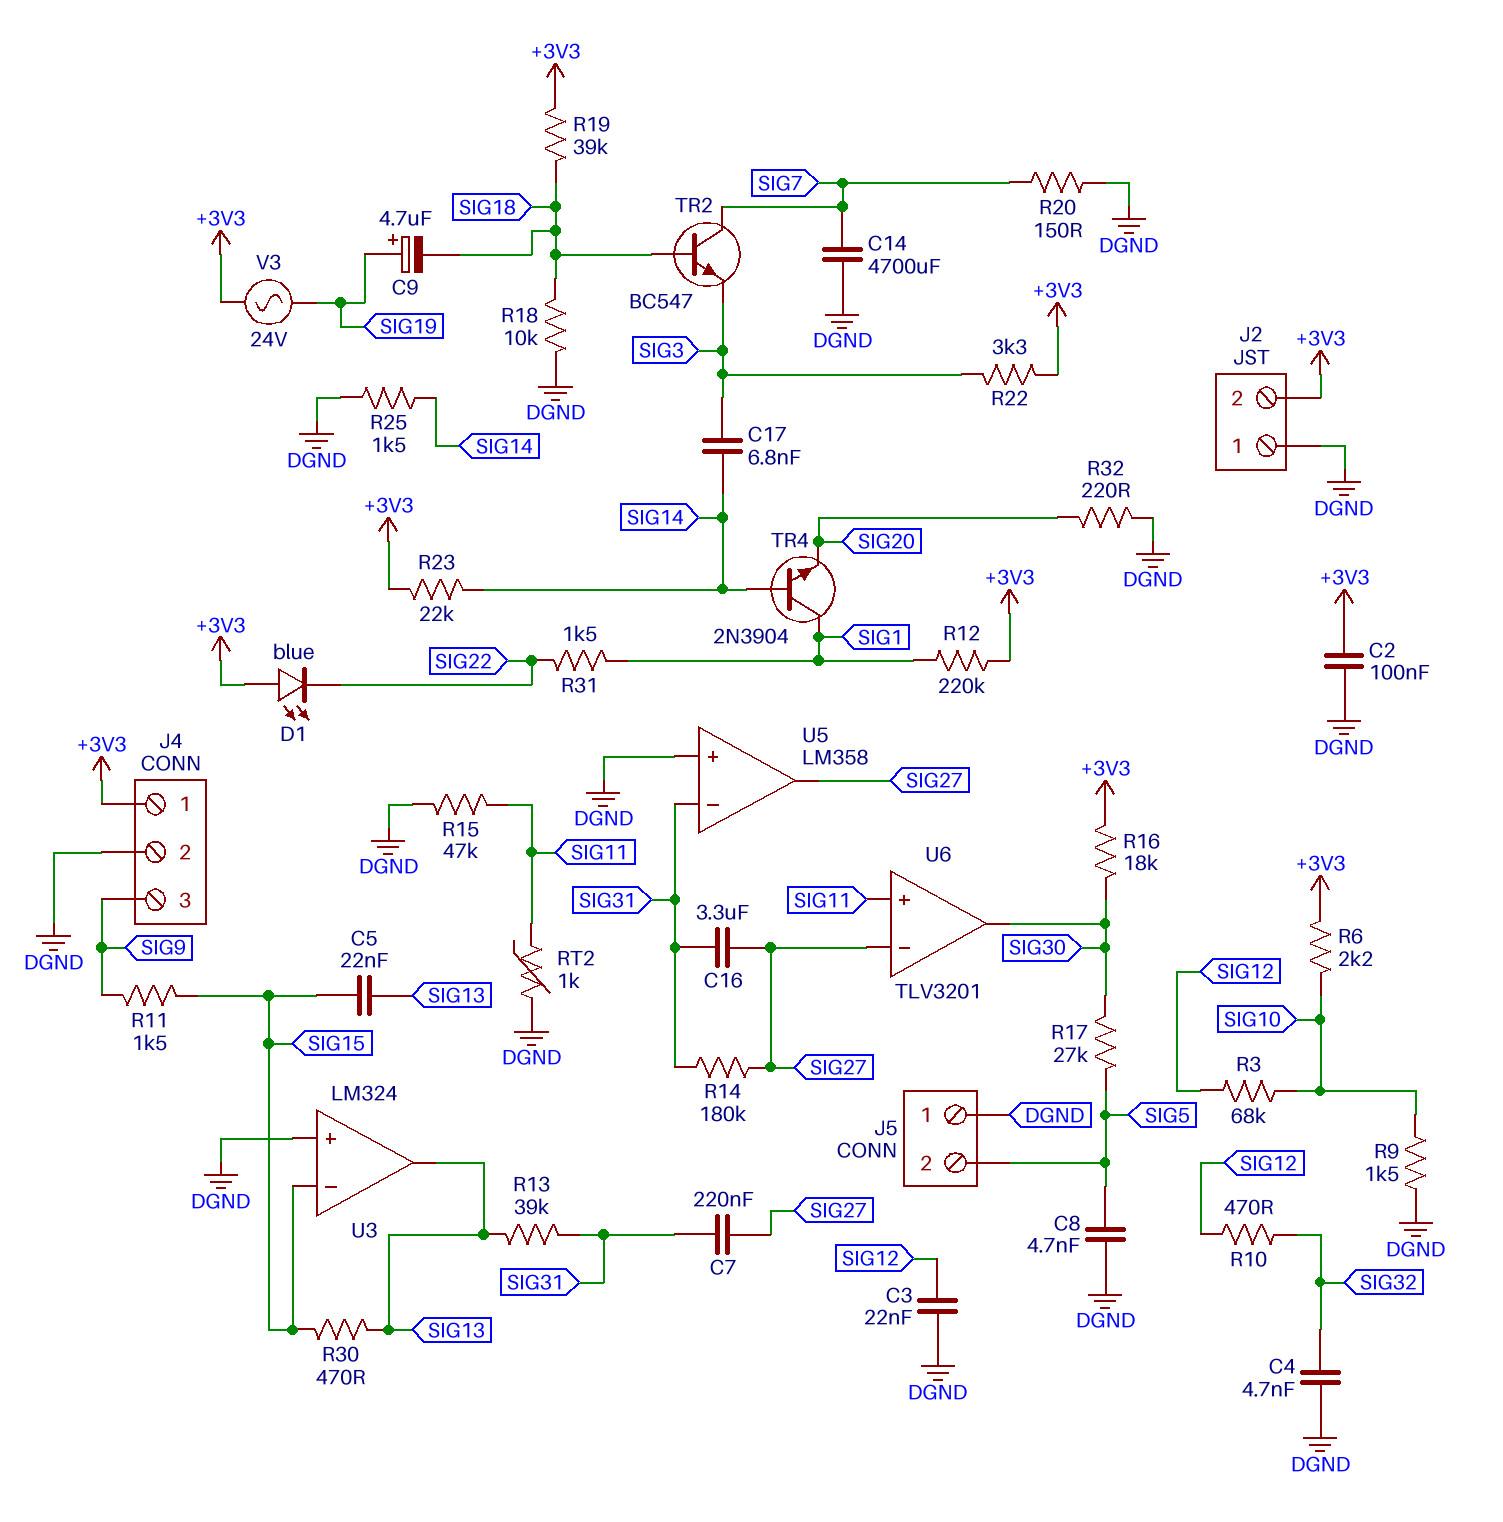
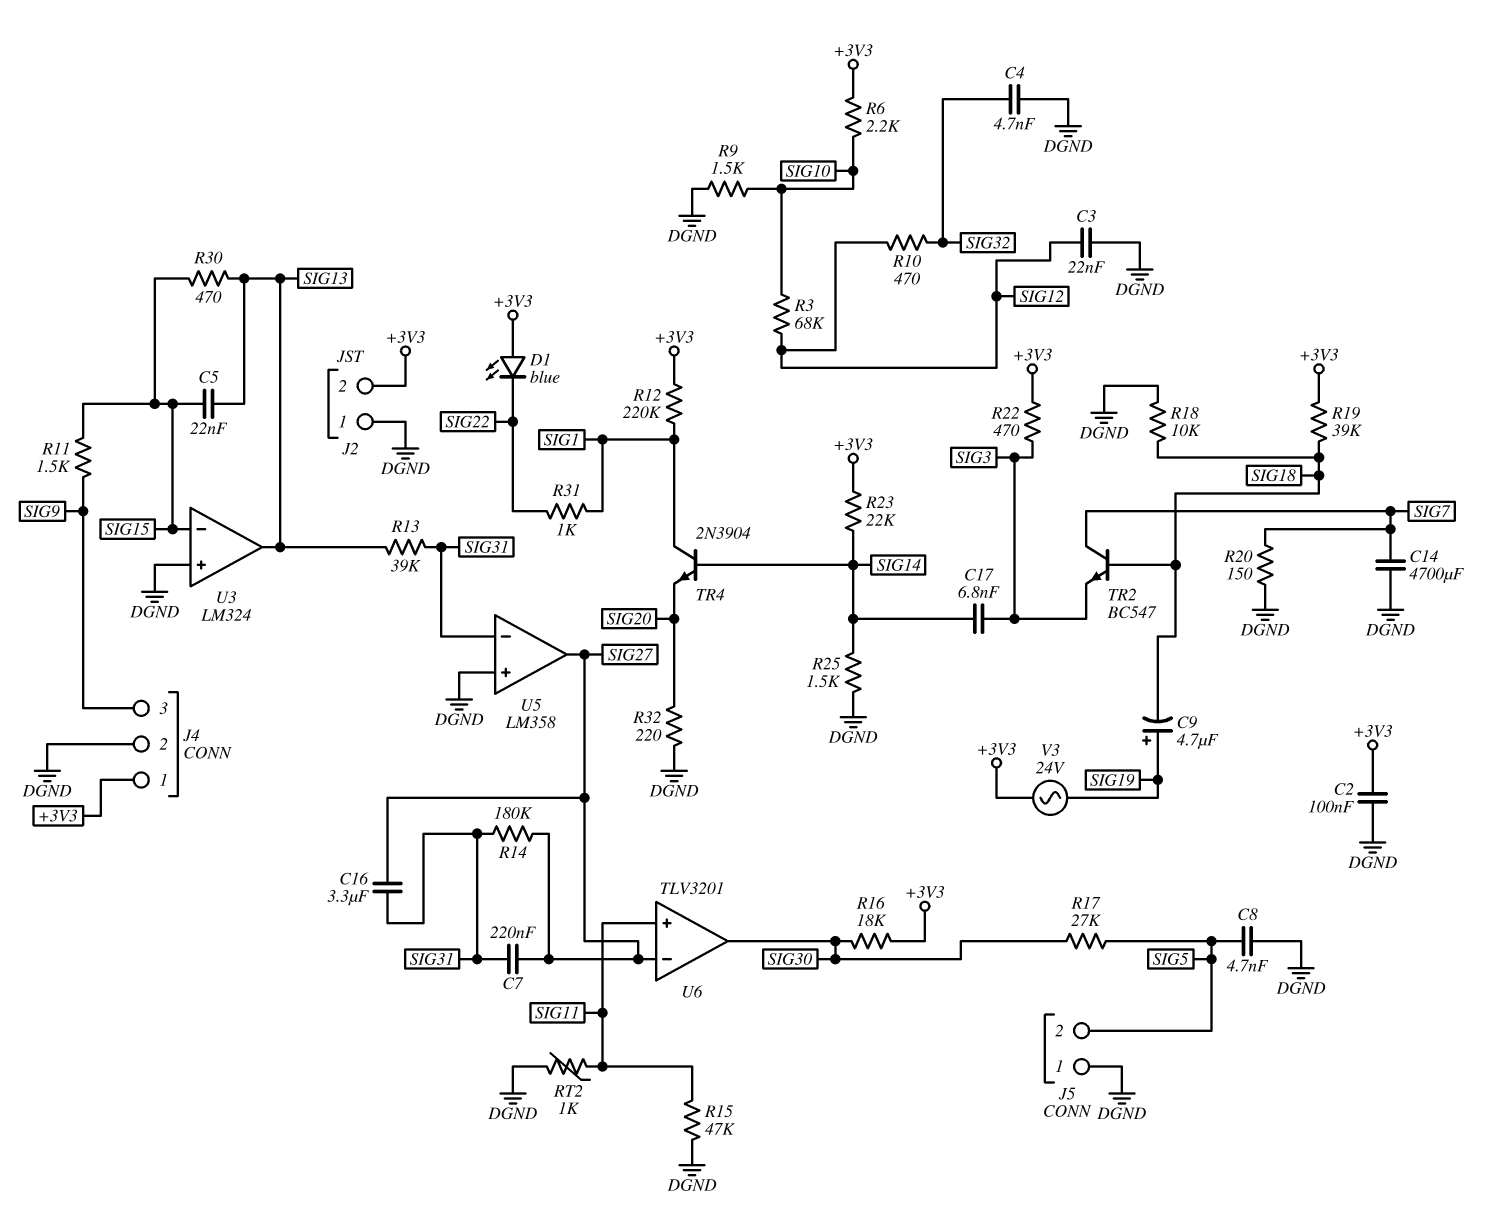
R22: 3.3k (+3V3, SIG3) -> 470 (+3V3, SIG3)
R31: 1.5k (SIG1, SIG22) -> 1k (SIG1, SIG22)

